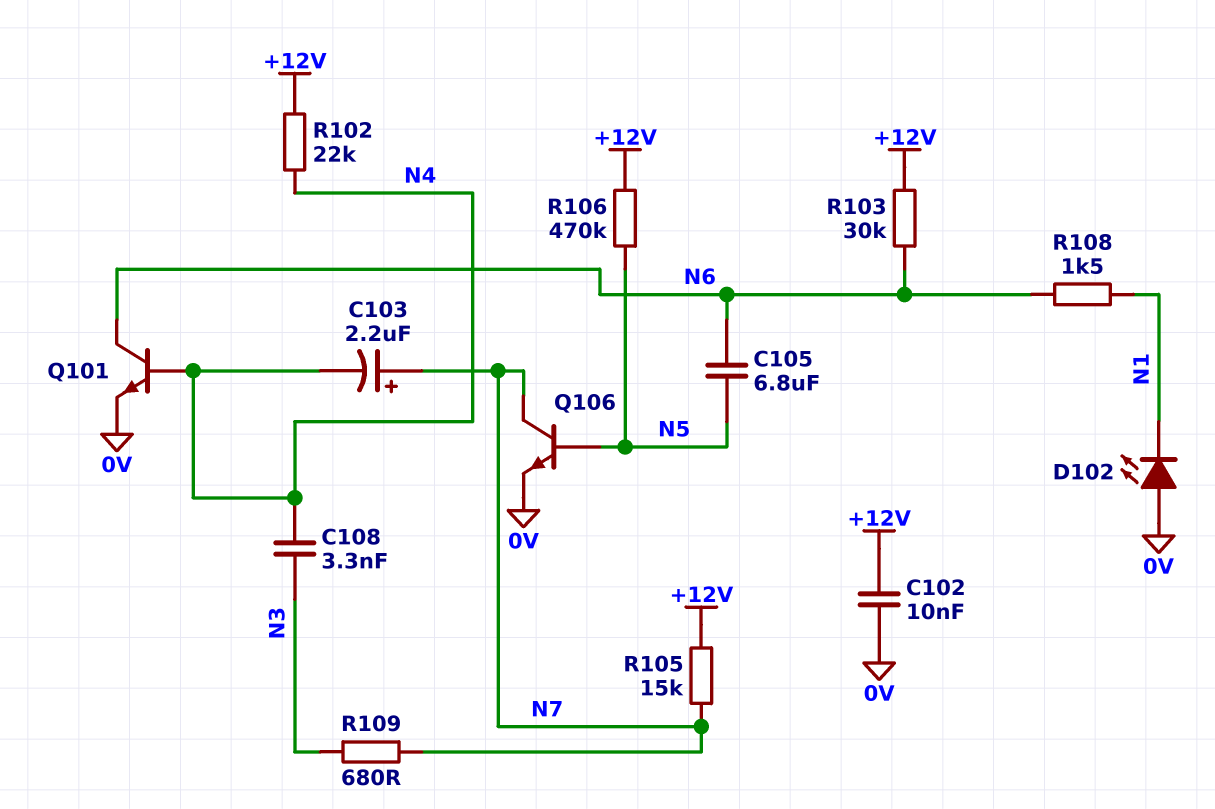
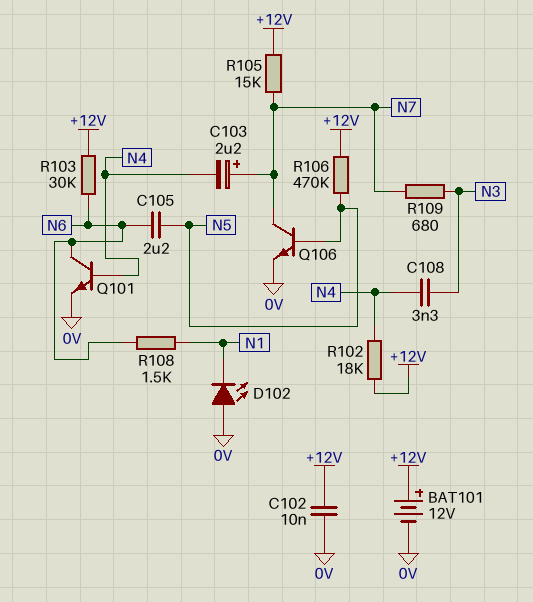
BAT101: none -> 12V (plus +12V, minus 0V)
C105: 6.8uF (N5, N6) -> 2.2uF (N5, N6)
R102: 22k (+12V, N4) -> 18k (+12V, N4)

